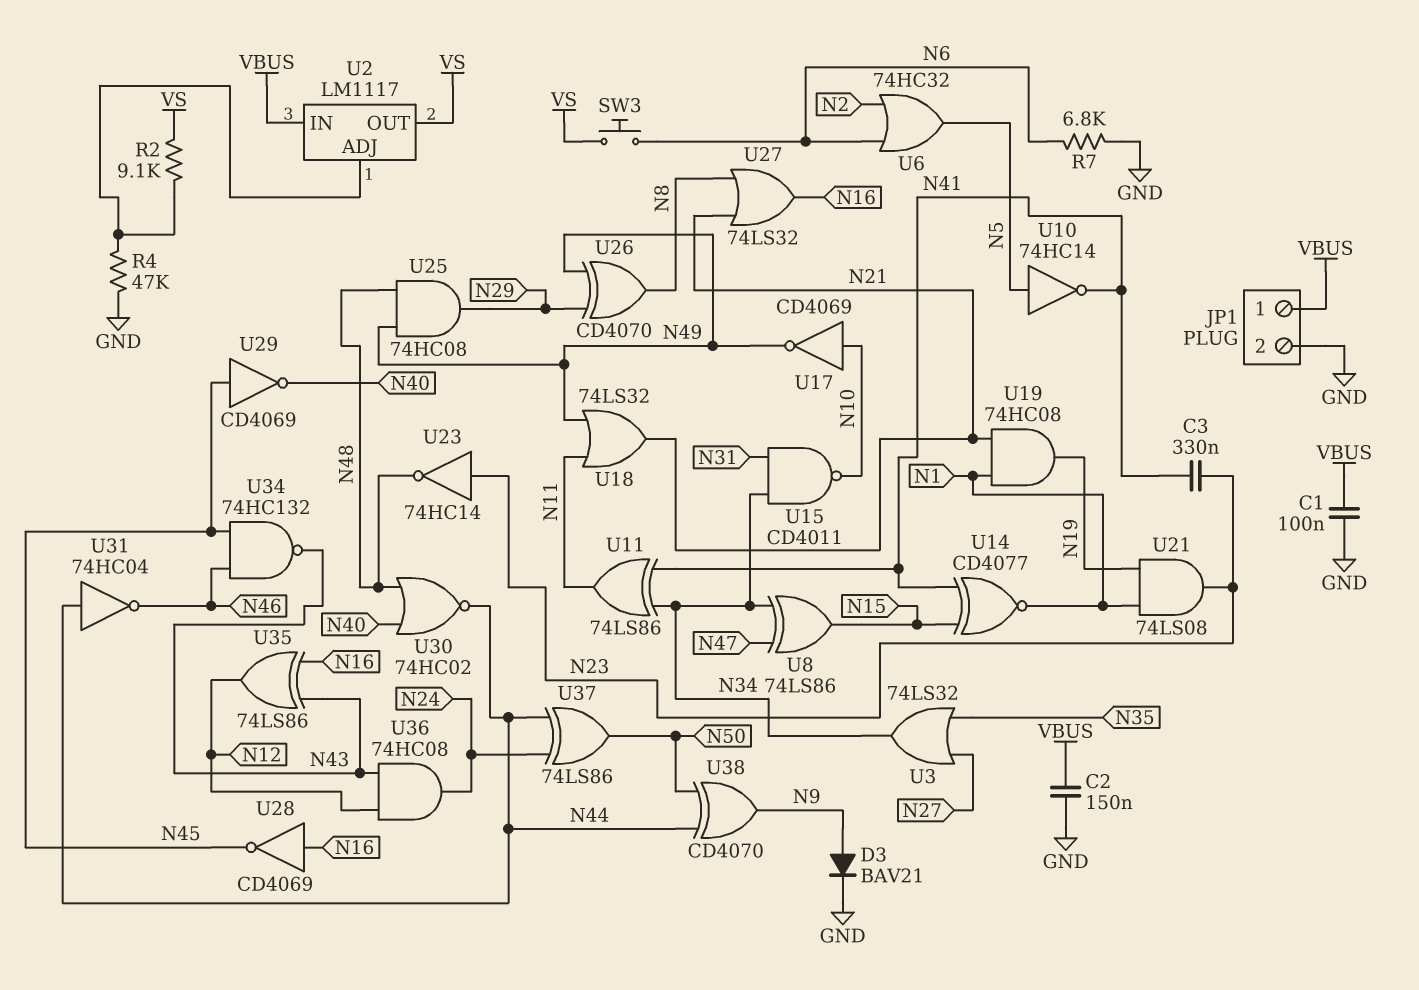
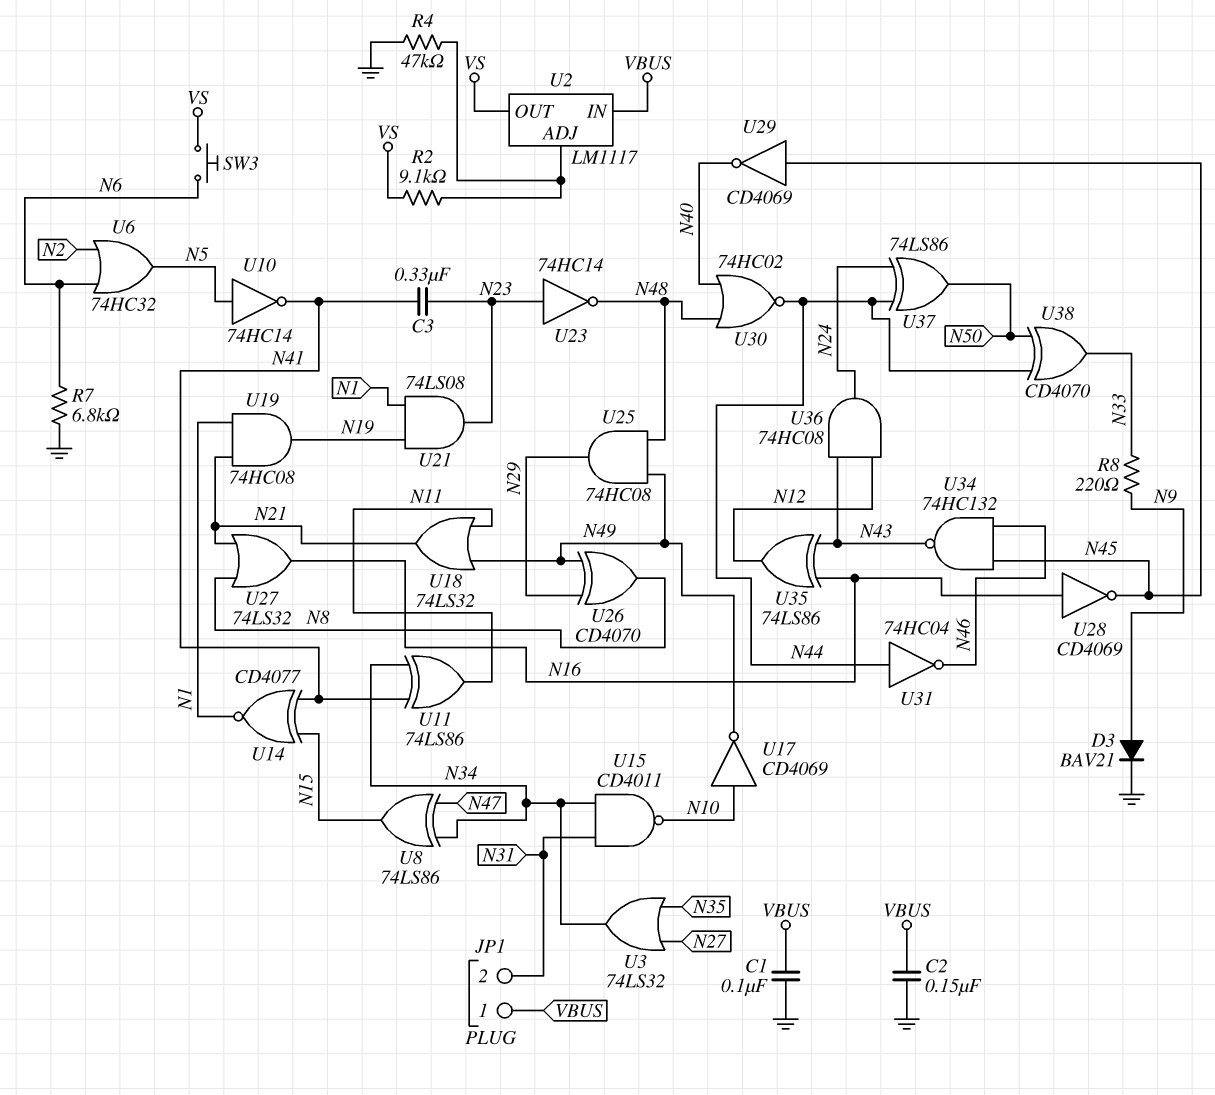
JP1 pin 2: GND -> N31
R8: none -> 220 (N9, N33)
U38: XOR CD4070 (in N44, in N50, out N9) -> XOR CD4070 (in N44, in N50, out N33)

